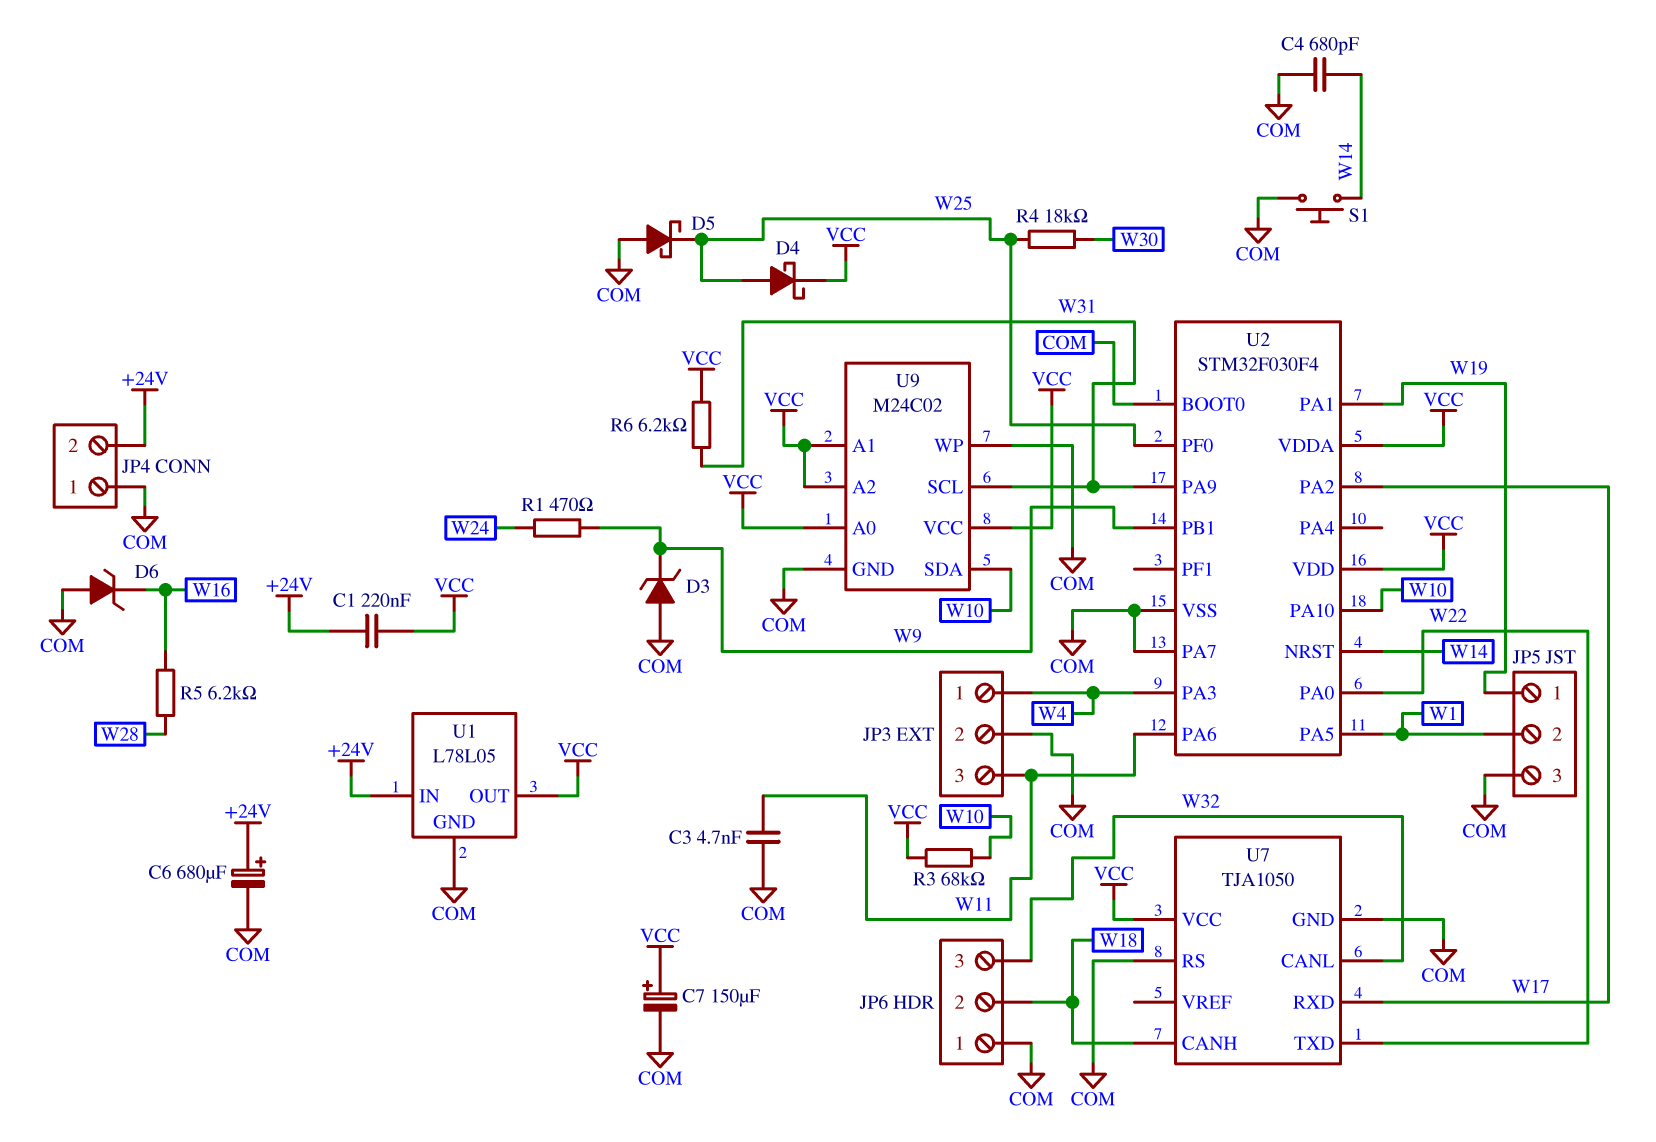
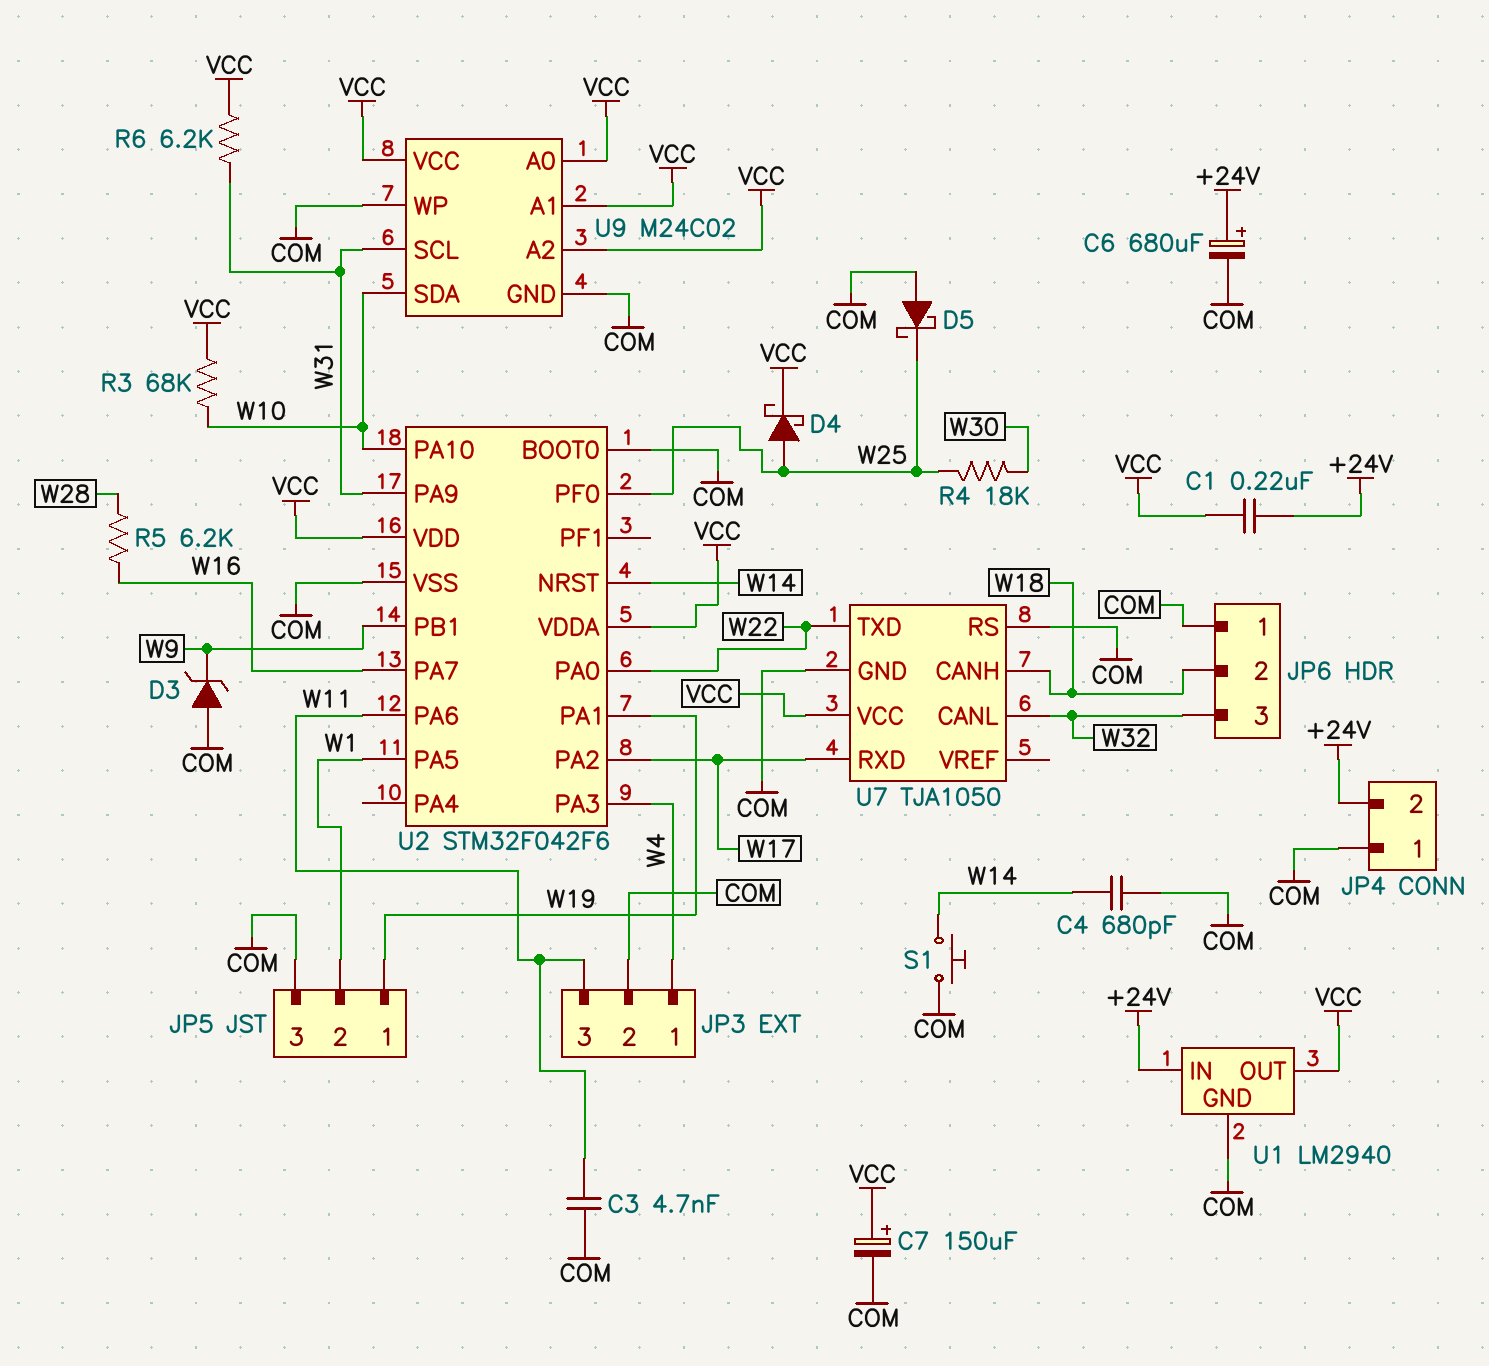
D6: zener (A COM, K W16) -> none
R1: 470 (W9, W24) -> none
U1: L78L05 -> LM2940
U2: STM32F030F4 -> STM32F042F6
U2 pin PA7: COM -> W16

